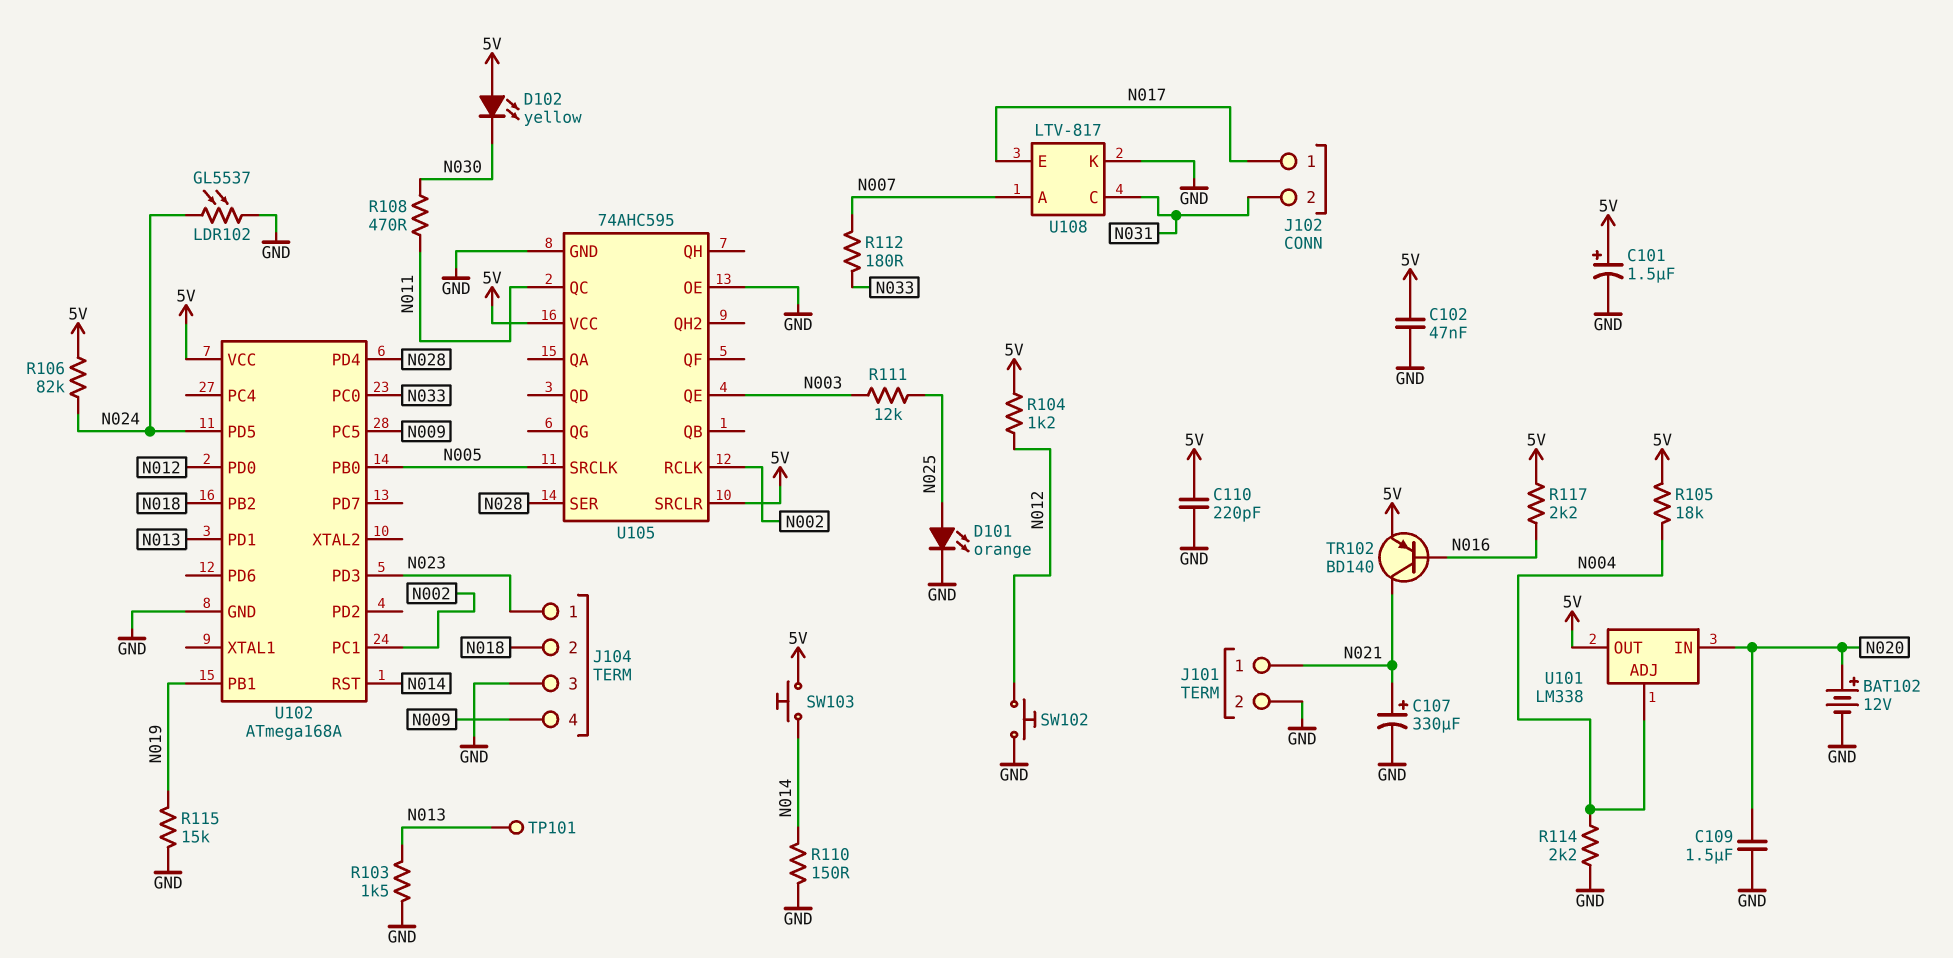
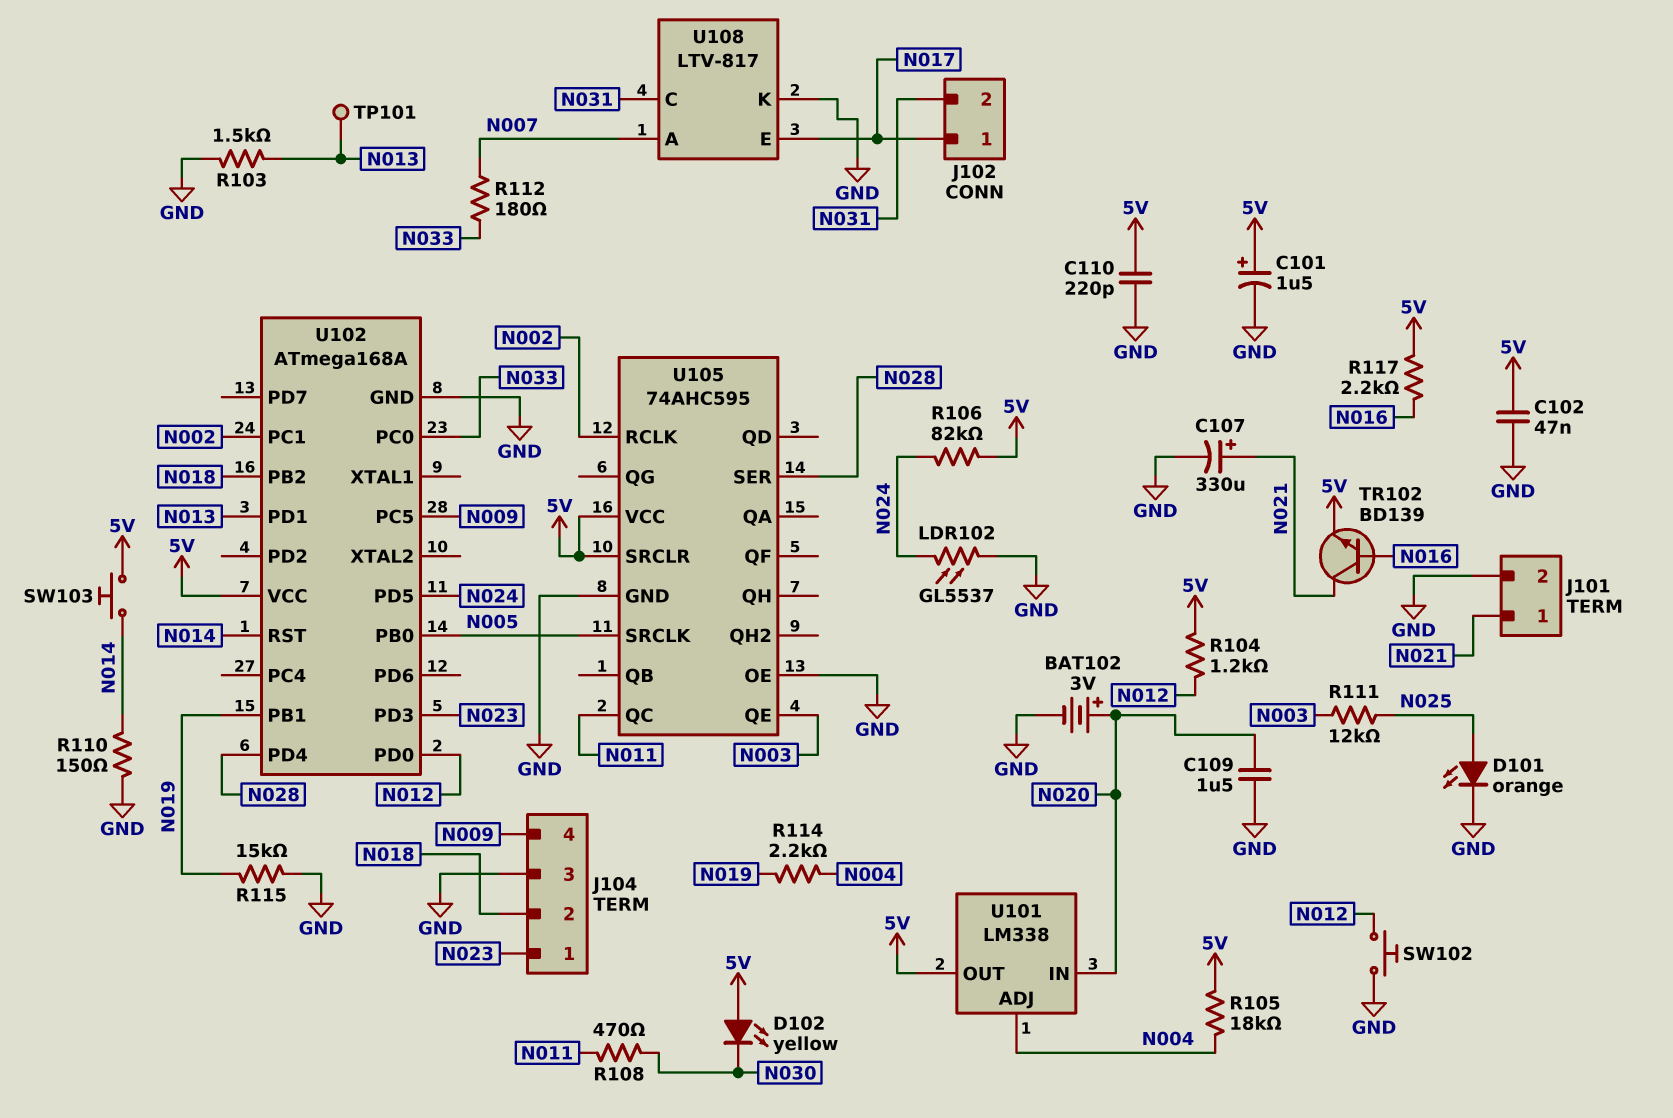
BAT102: 12V (plus N020, minus GND) -> 3V (plus N020, minus GND)
R114: 2.2k (GND, N004) -> 2.2k (N004, N019)
TR102: PNP BD140 (B N016, C N021, E 5V) -> NPN BD139 (B N016, C N021, E 5V)

